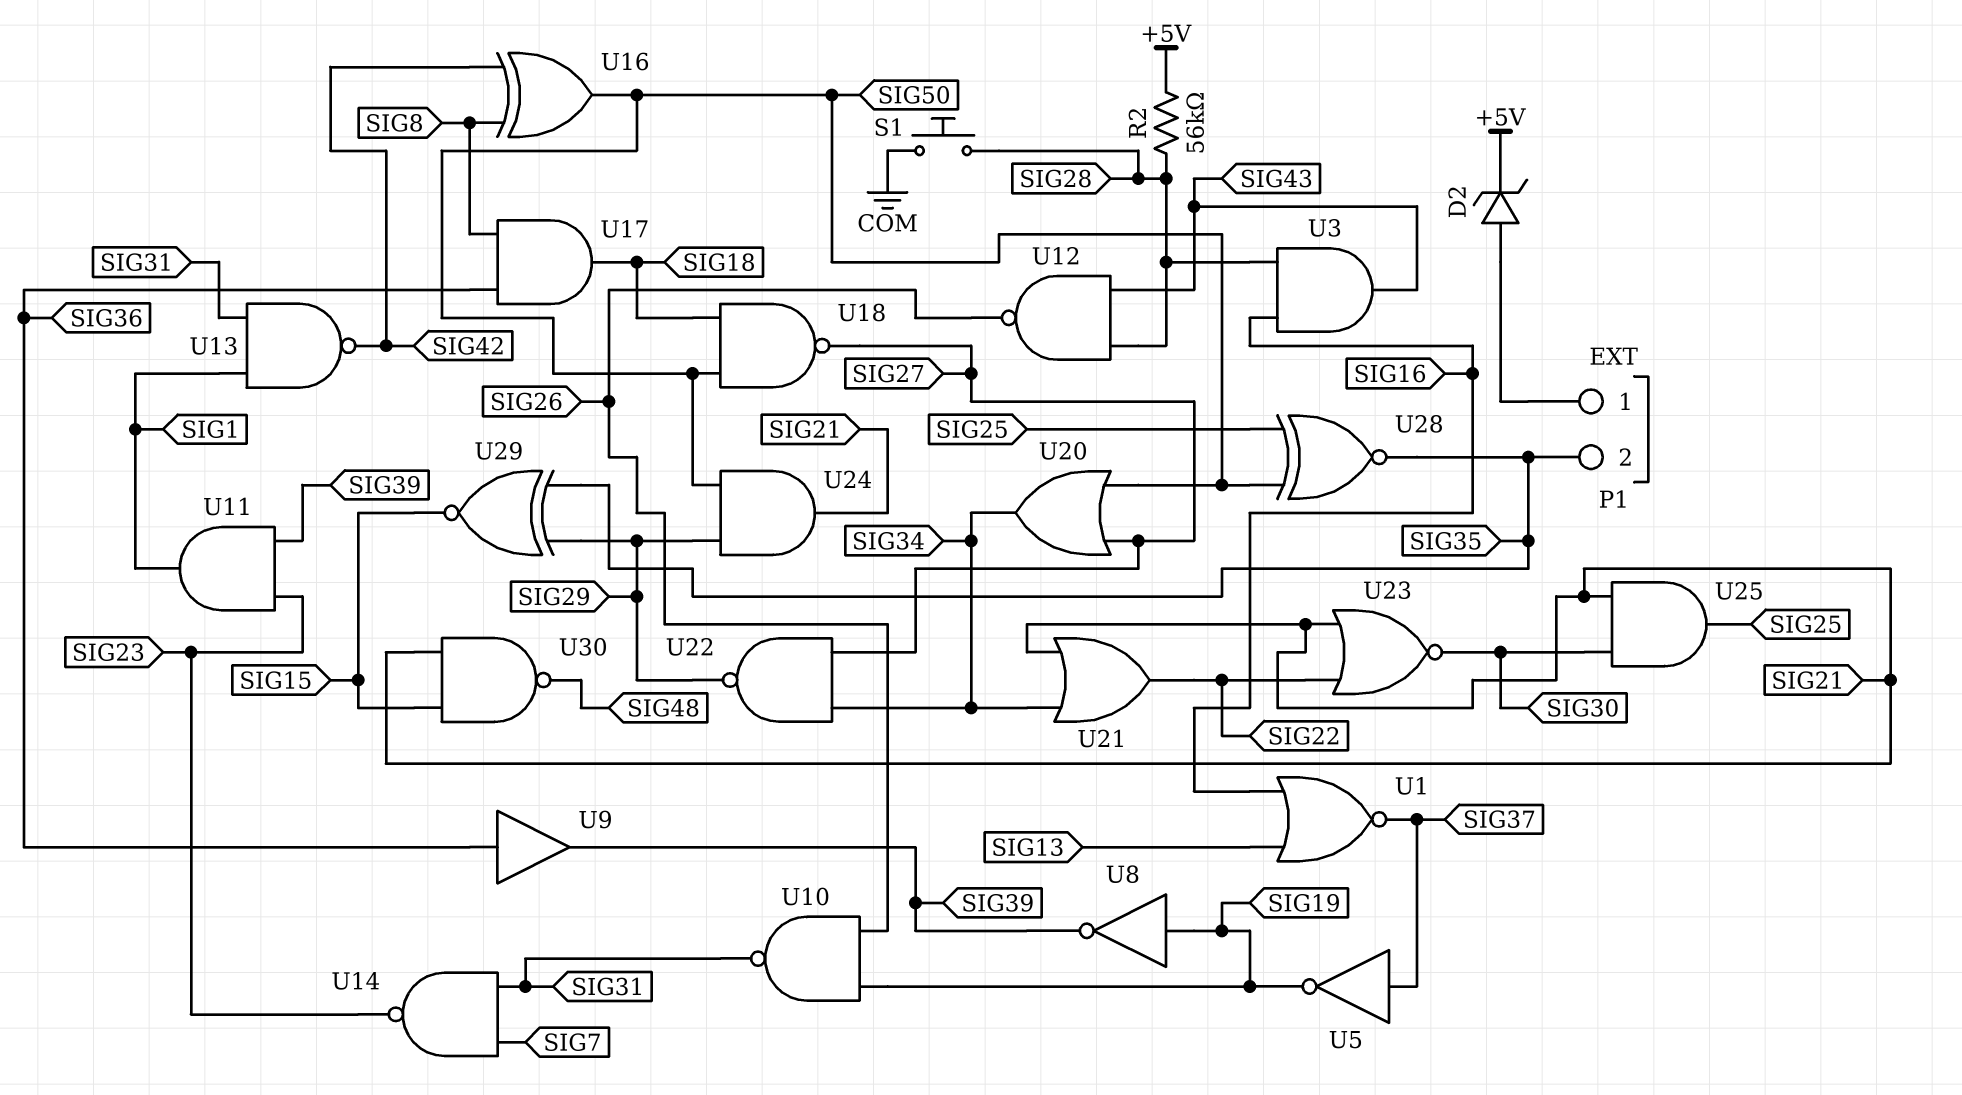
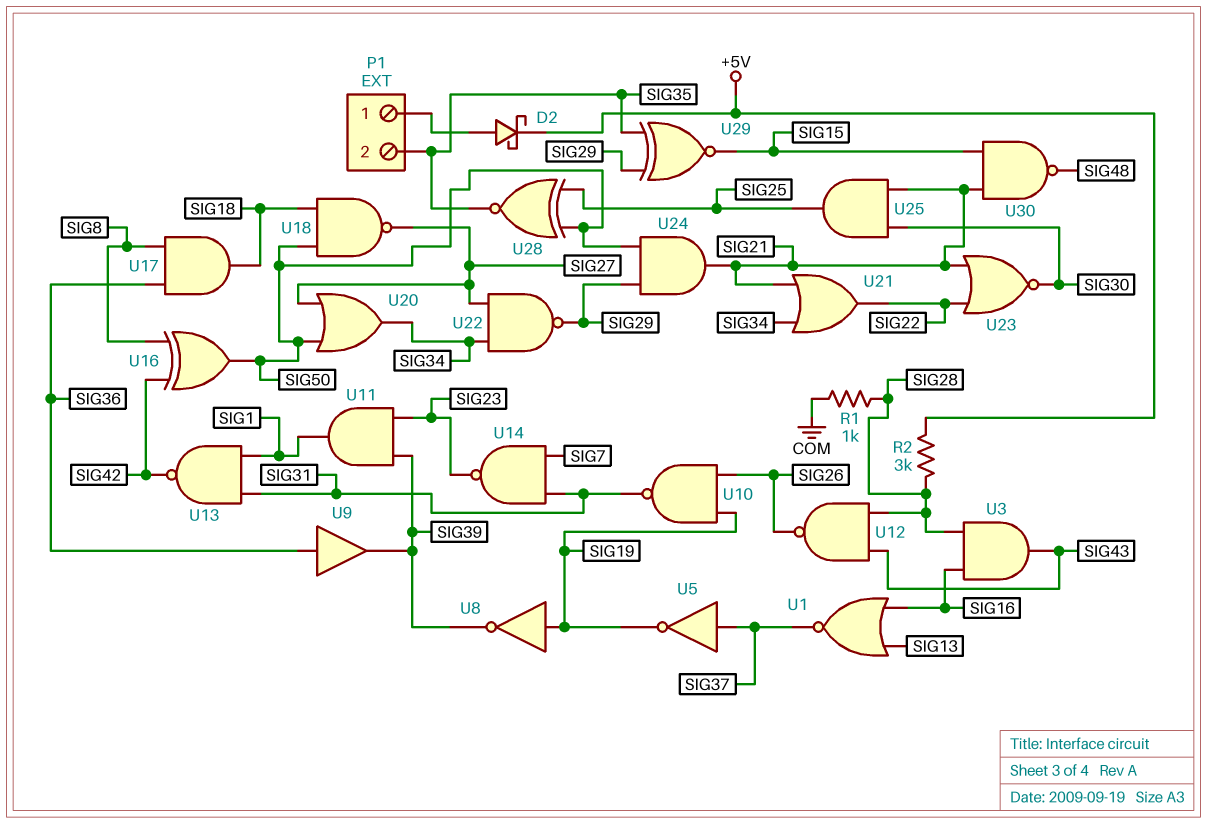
D2: zener (A P1/1, K +5V) -> schottky (A P1/1, K +5V)
R1: none -> 1k (COM, SIG28)
R2: 56k (+5V, SIG28) -> 3k (+5V, SIG28)
S1: button (COM, SIG28) -> none

